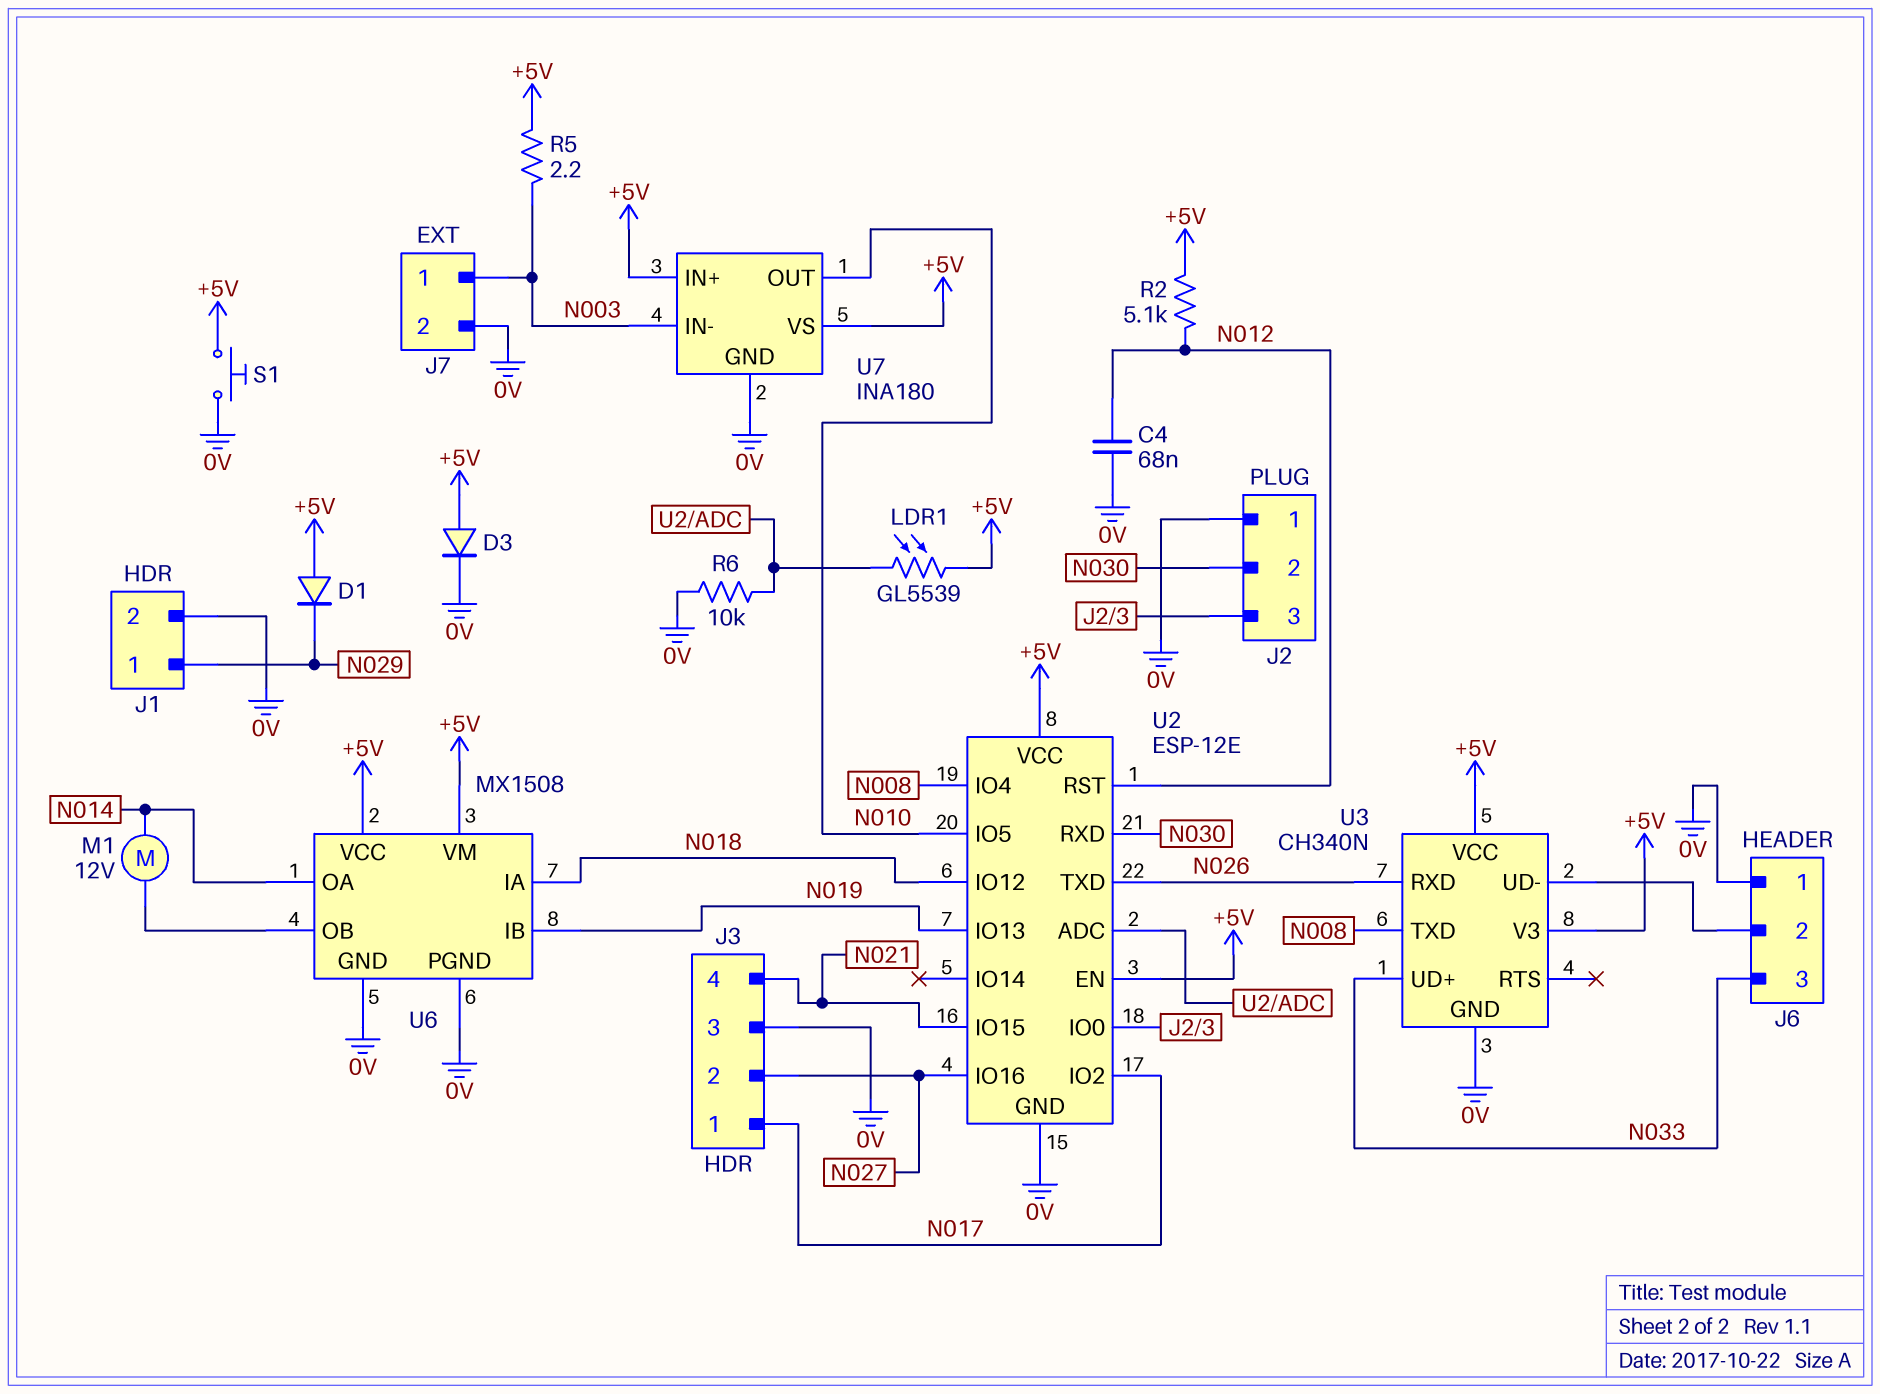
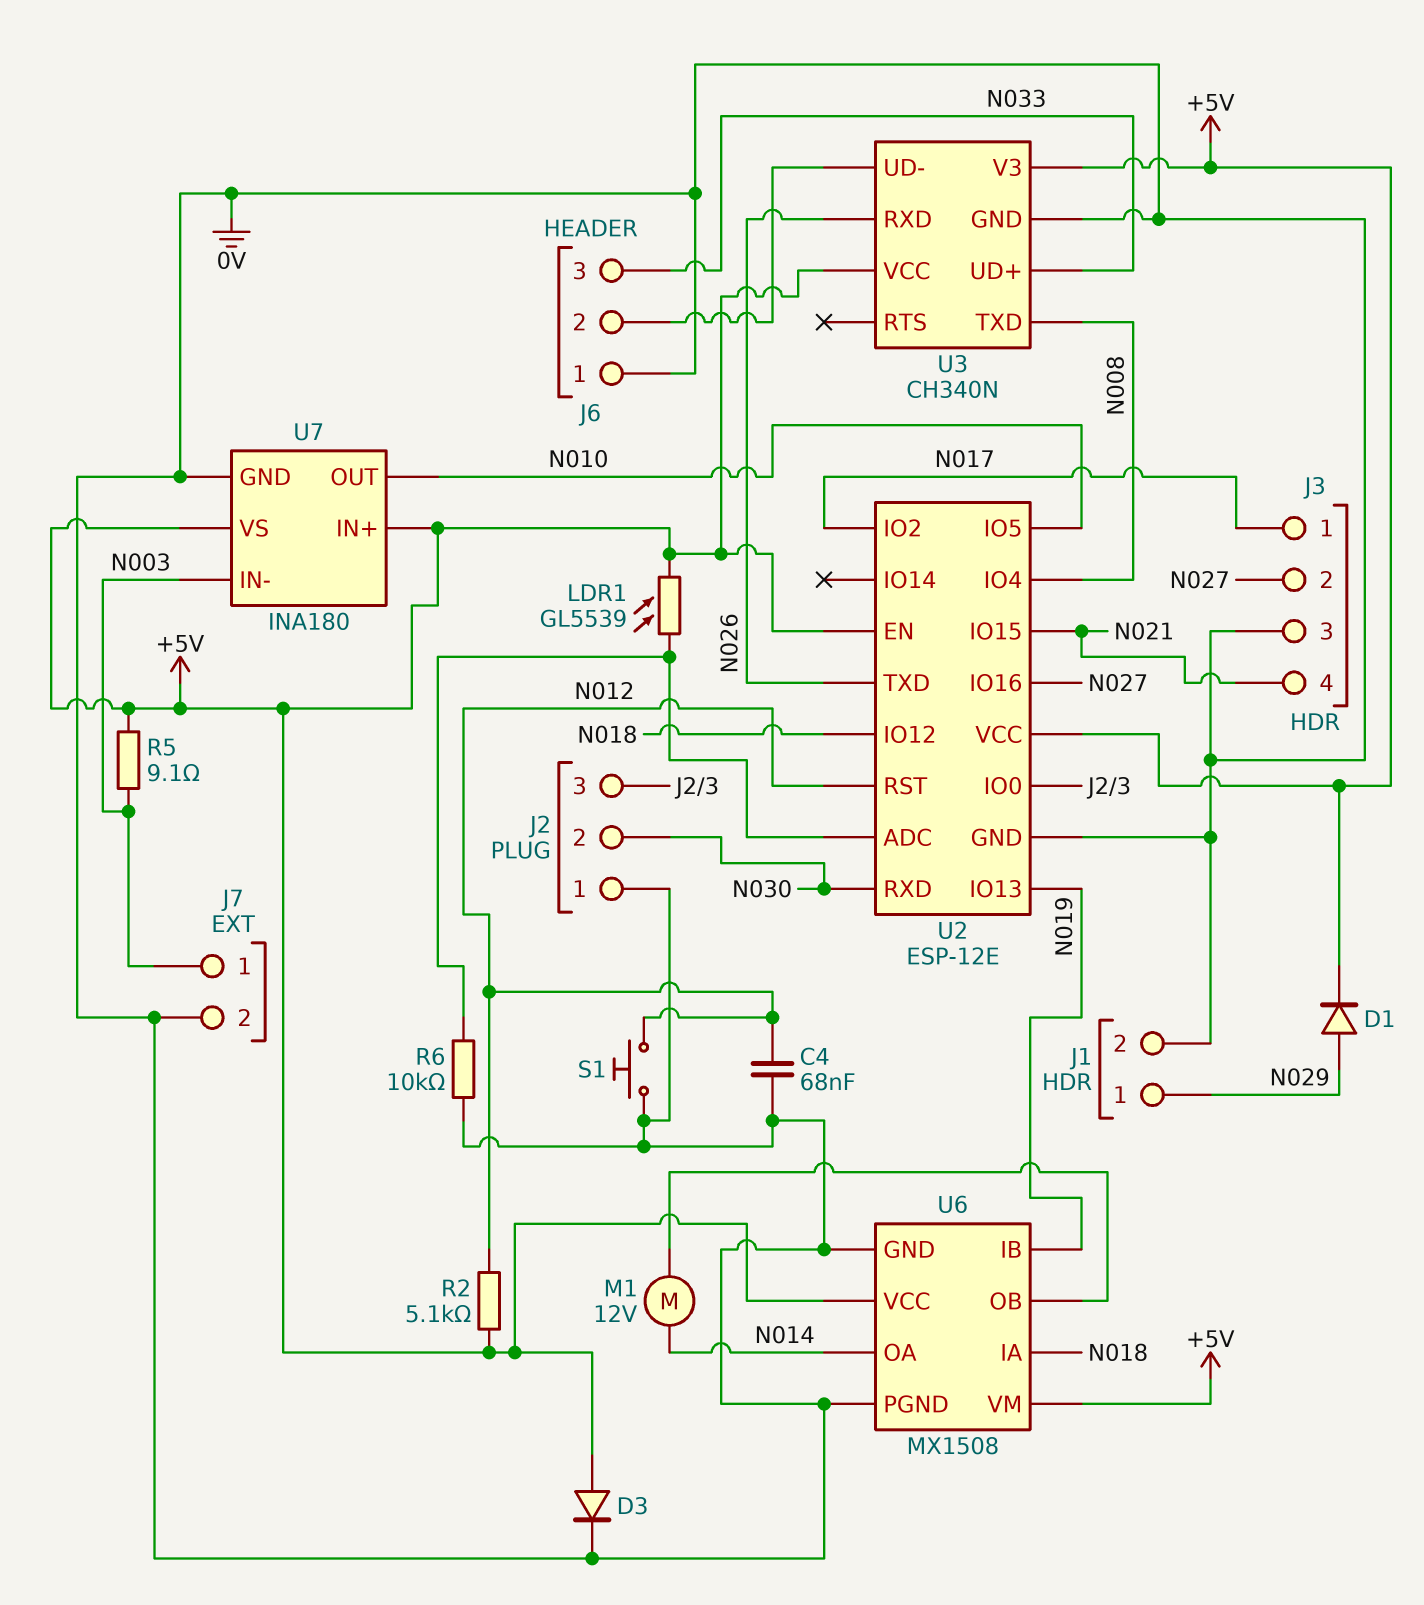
D1: diode (A +5V, K N029) -> diode (A N029, K +5V)
R5: 2.2 (+5V, N003) -> 9.1 (+5V, N003)
S1: button (+5V, 0V) -> button (0V, N012)

